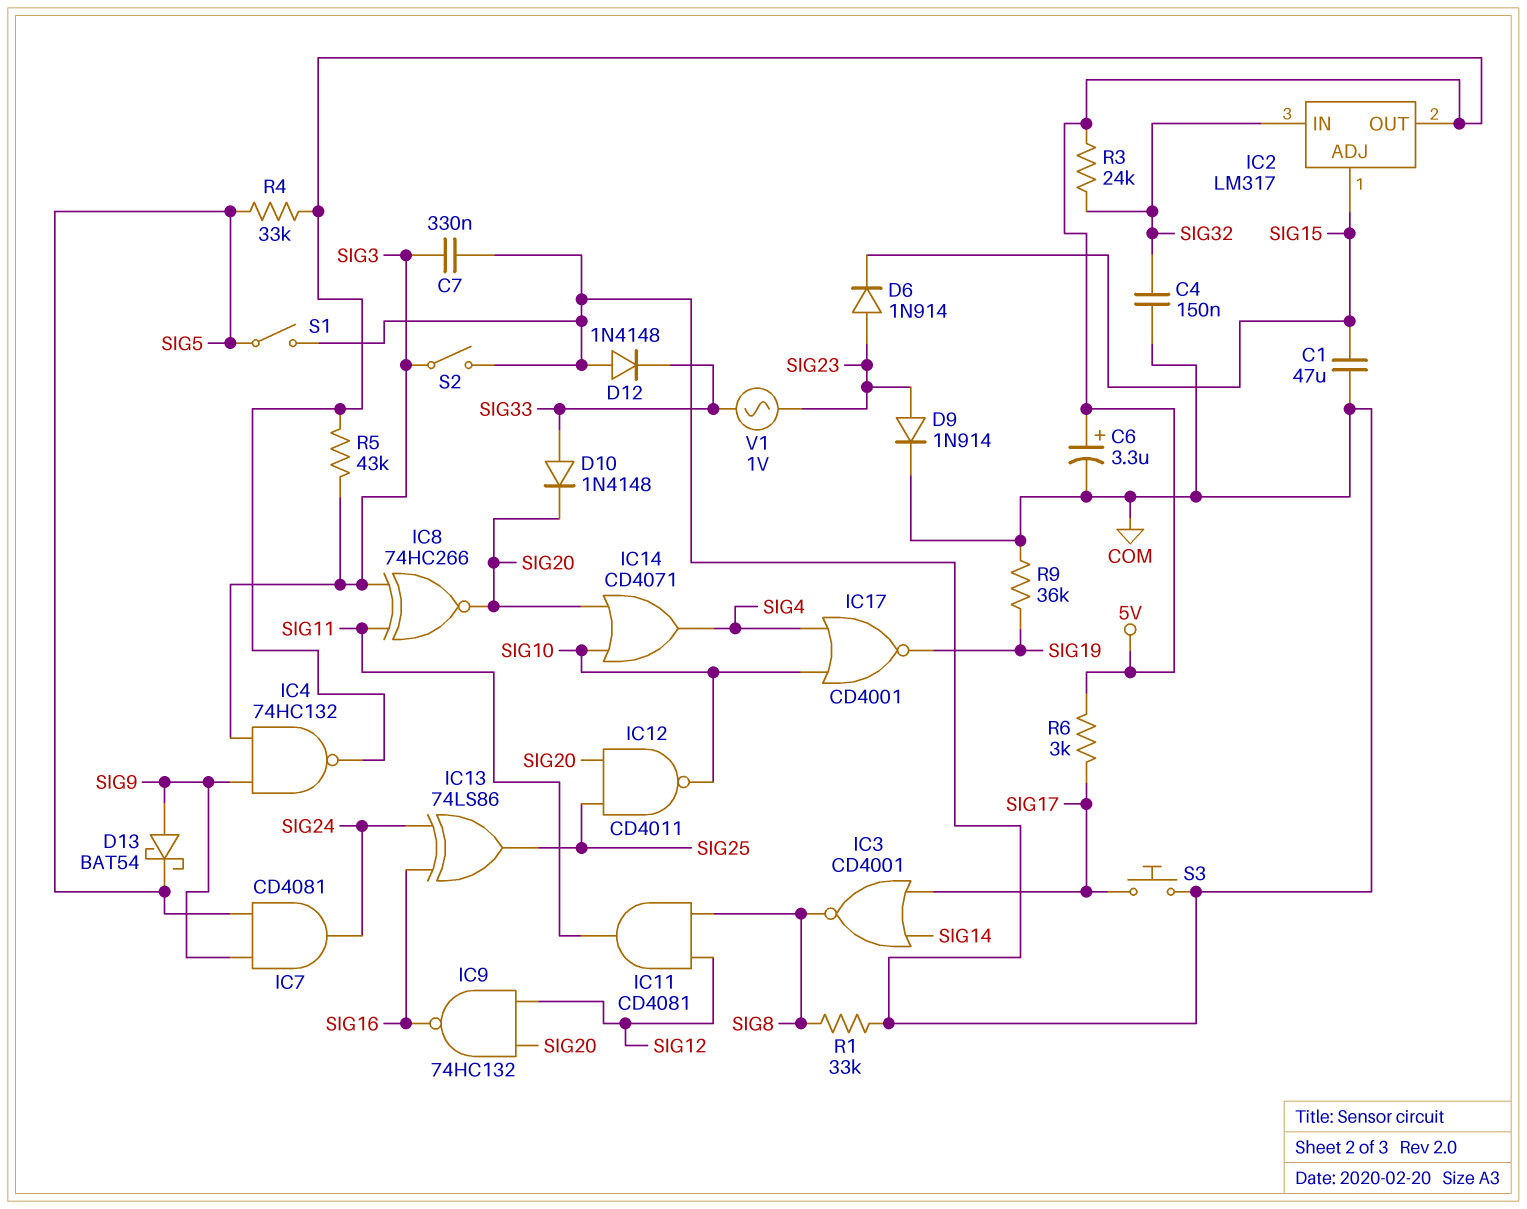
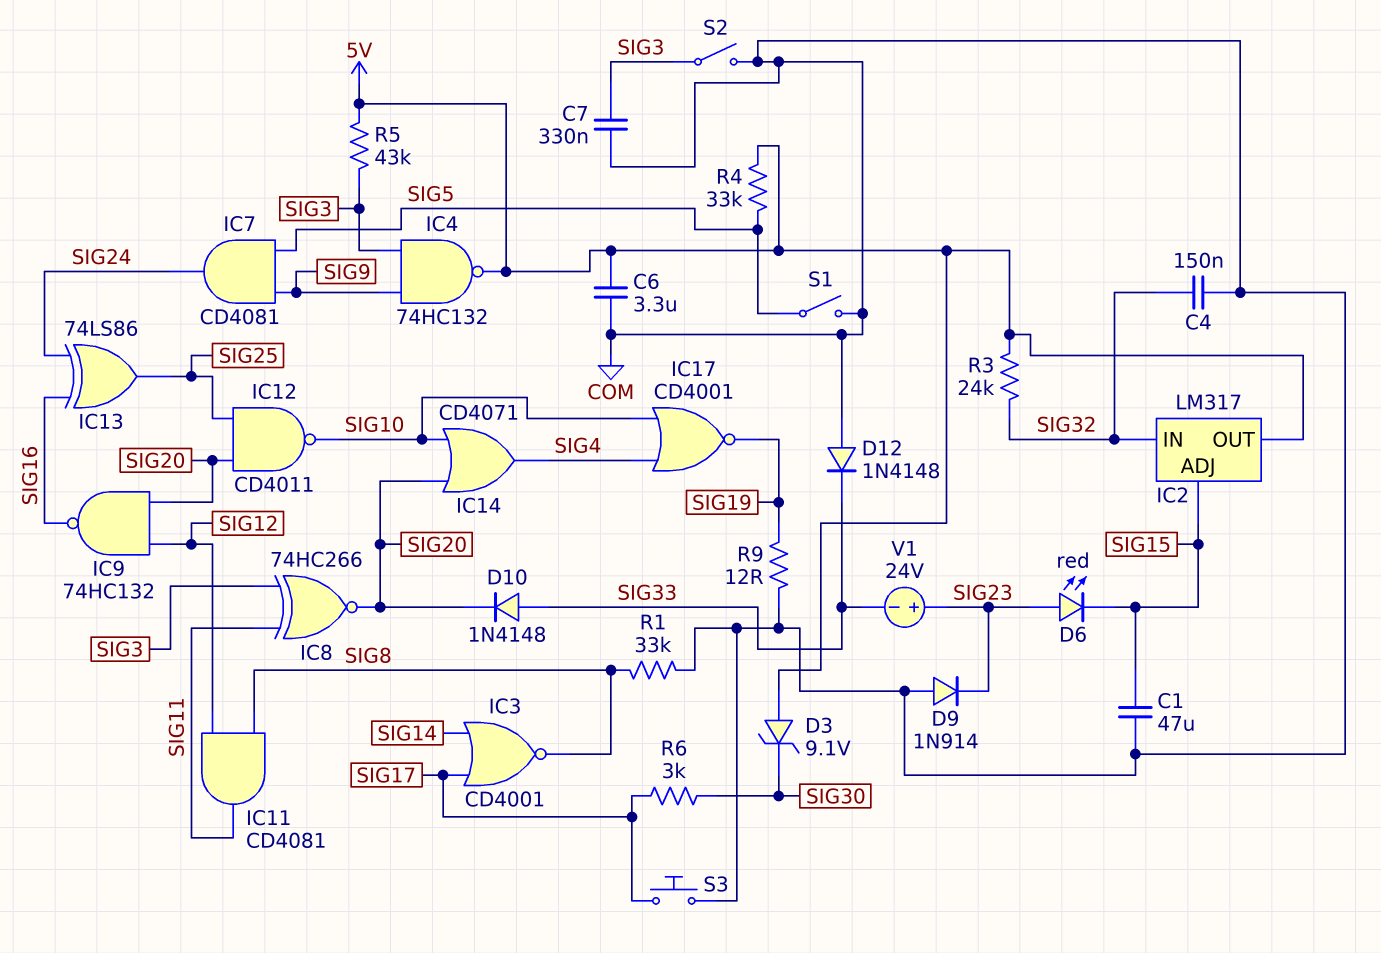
C6: 3.3uF (plus 5V, minus COM) -> 3.3uF (5V, COM)
D3: none -> zener 9.1V (A 5V, K SIG30)
D6: diode 1N914 (A SIG23, K SIG15) -> LED red (A SIG23, K SIG15)
D9: diode 1N914 (A SIG23, K COM) -> diode 1N914 (A COM, K SIG23)
D13: schottky BAT54 (A SIG9, K SIG5) -> none
R6: 3k (5V, SIG17) -> 3k (SIG17, SIG30)
R9: 36k (COM, SIG19) -> 12 (COM, SIG19)
V1: AC 1V (SIG23, SIG33) -> 24V (plus SIG23, minus SIG33)

